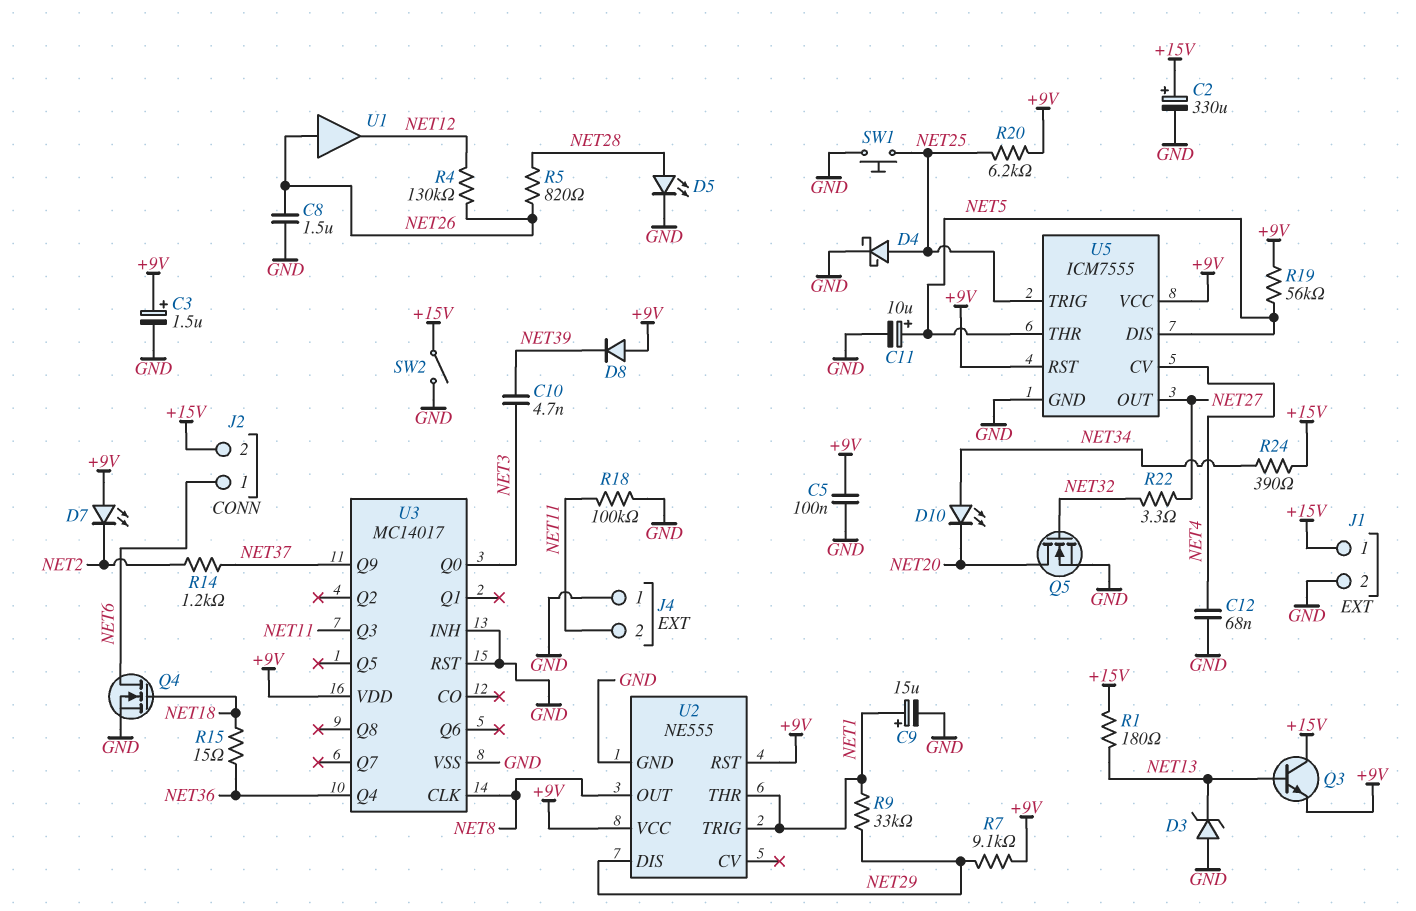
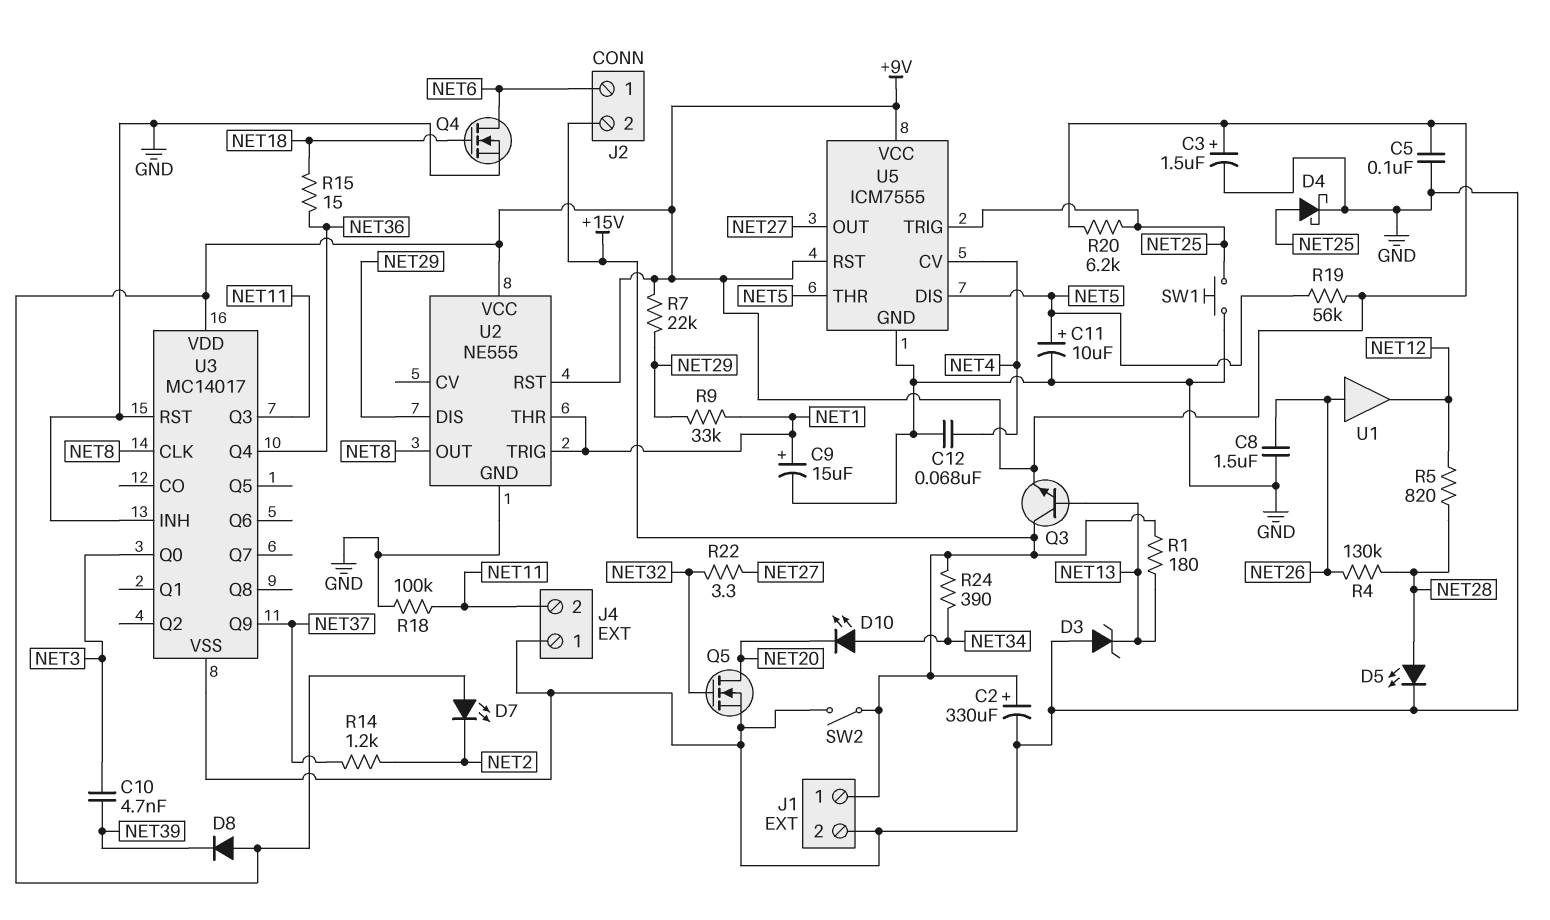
R4: 130k (NET12, NET26) -> 130k (NET26, NET28)
R5: 820 (NET26, NET28) -> 820 (NET12, NET28)
R7: 9.1k (+9V, NET29) -> 22k (+9V, NET29)

